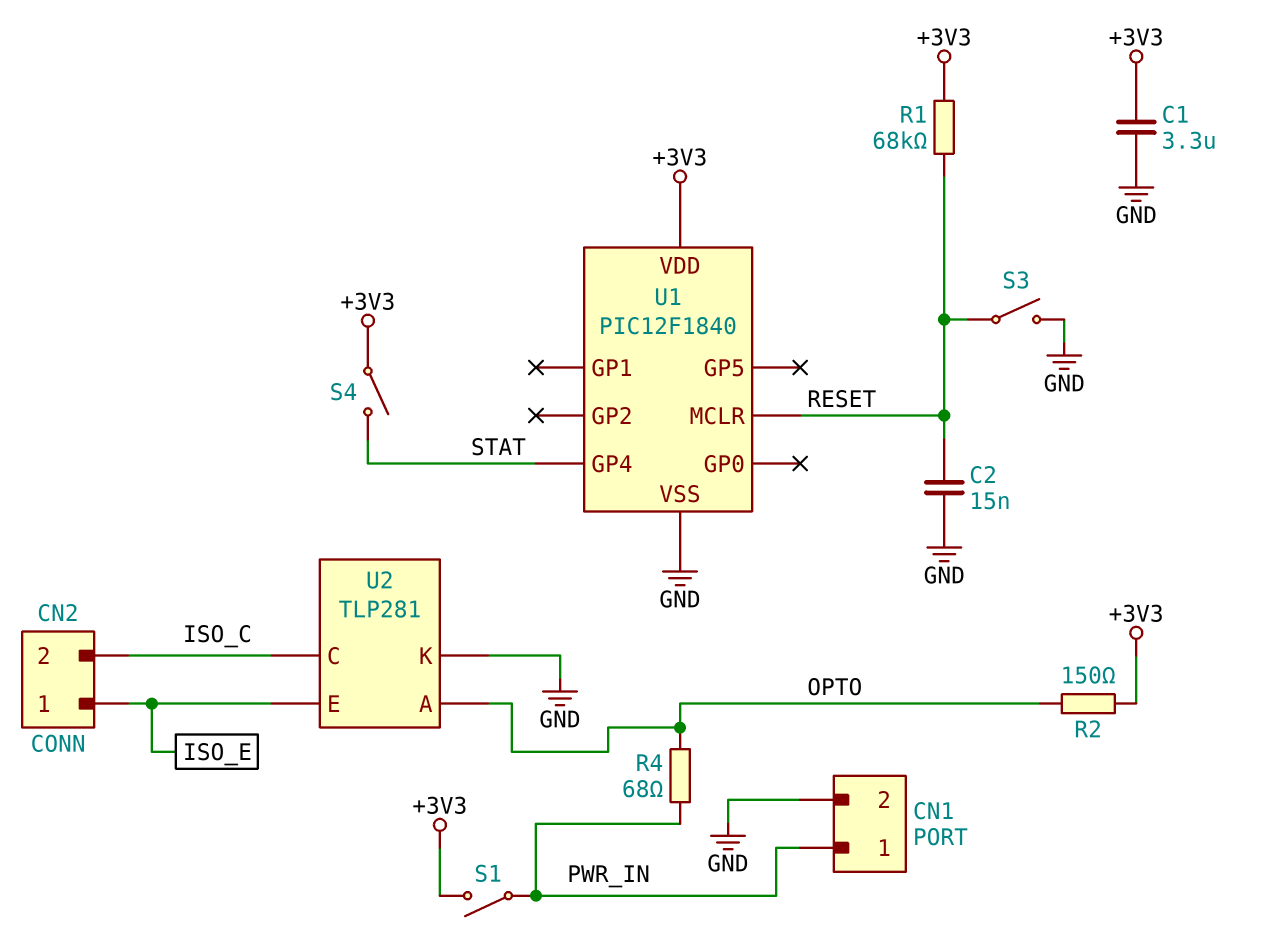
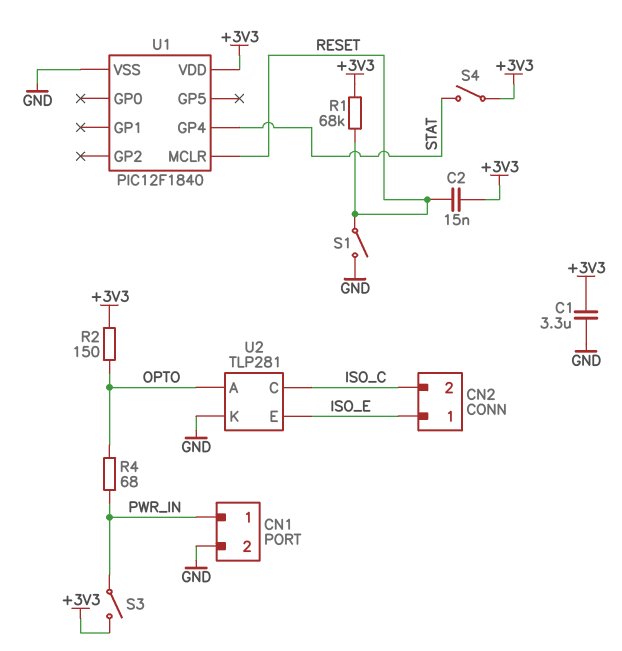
C2: 15nF (GND, RESET) -> 15nF (+3V3, RESET)
S1: switch (+3V3, PWR_IN) -> switch (GND, RESET)
S3: switch (GND, RESET) -> switch (+3V3, PWR_IN)

